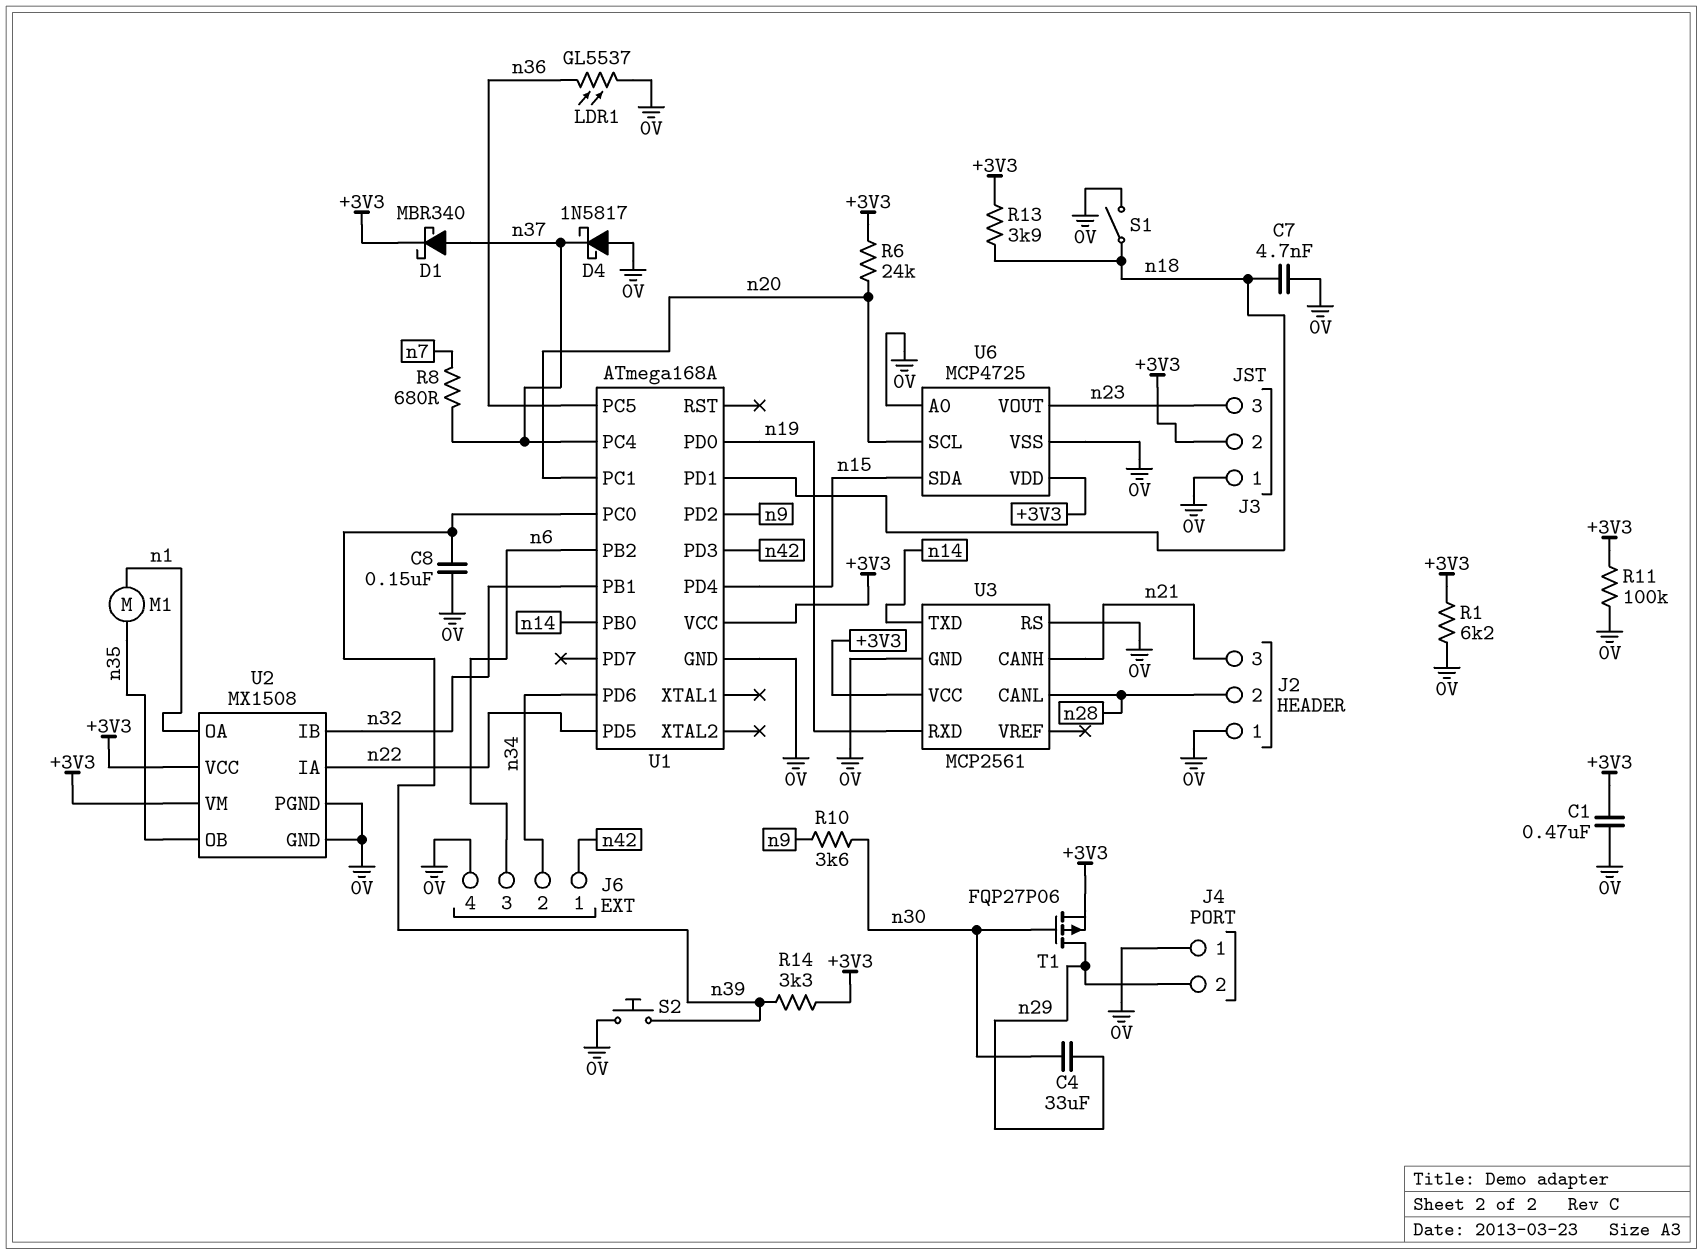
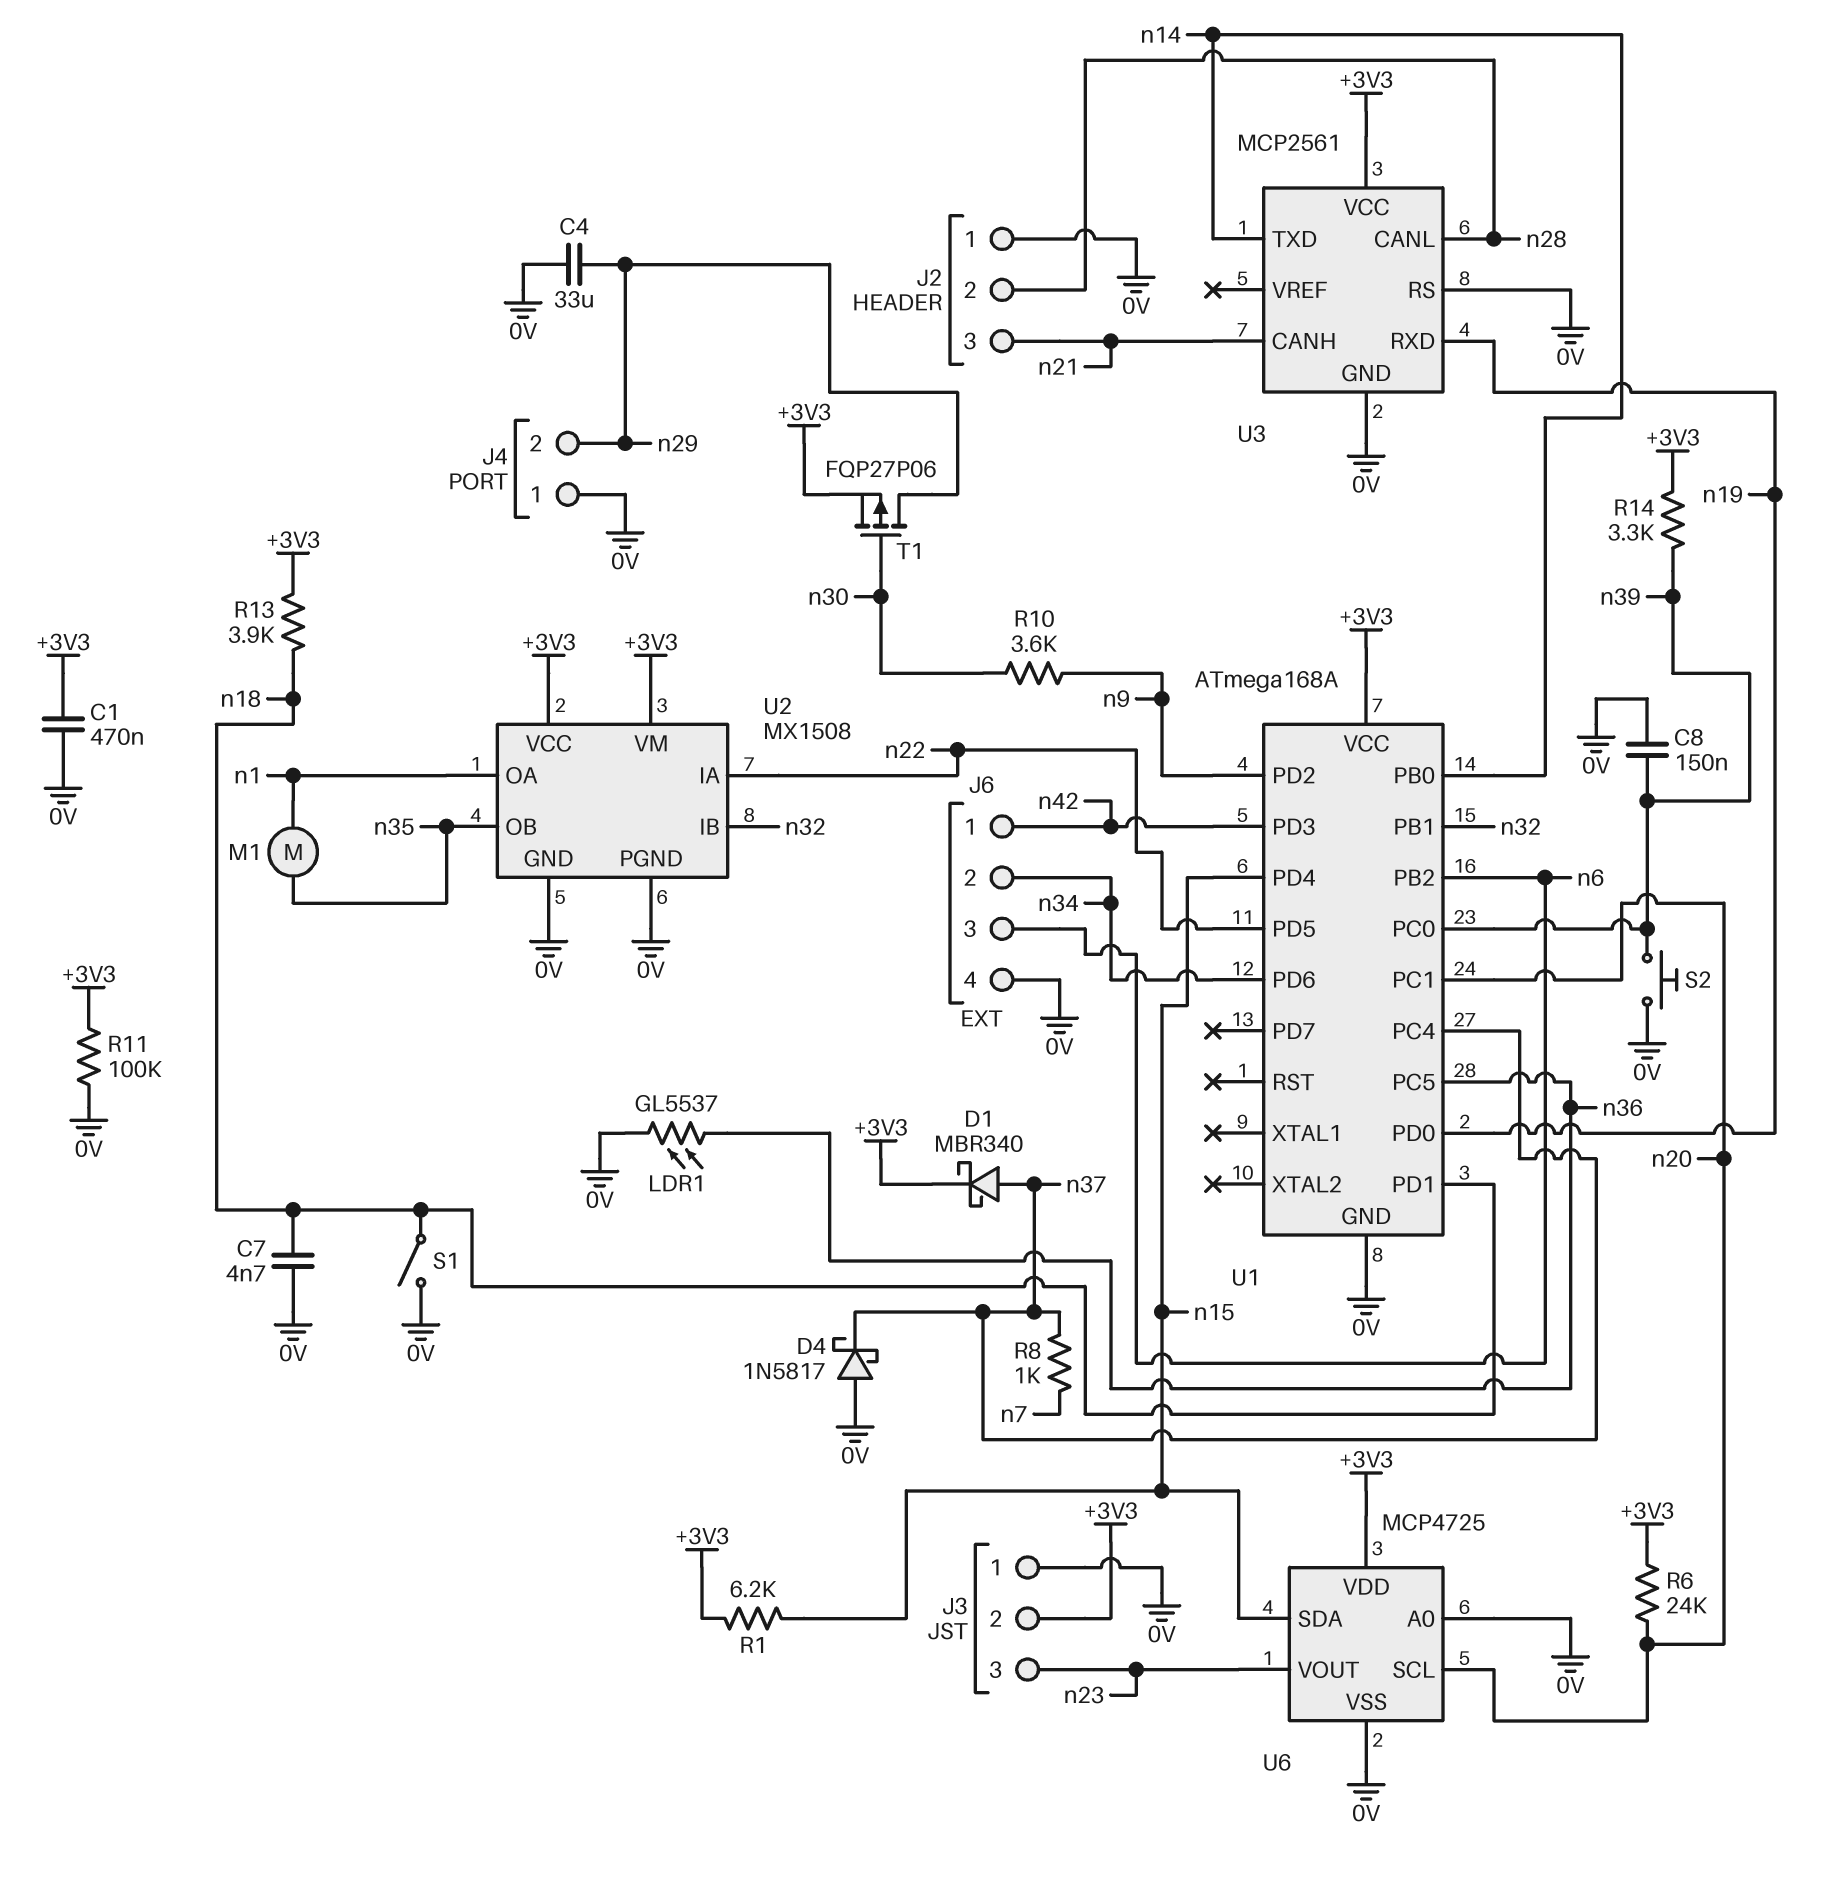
C4: 33uF (n29, n30) -> 33uF (0V, n29)
R1: 6.2k (+3V3, 0V) -> 6.2k (+3V3, n15)
R8: 680 (n7, n37) -> 1k (n7, n37)

